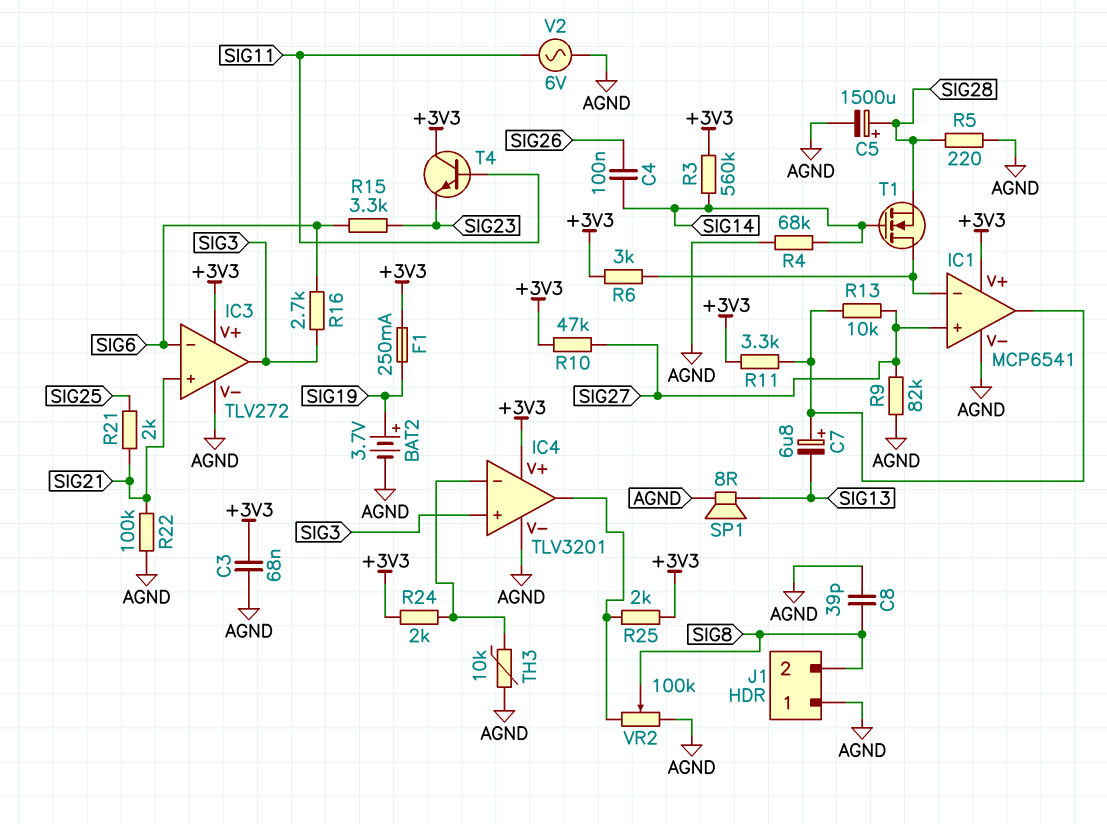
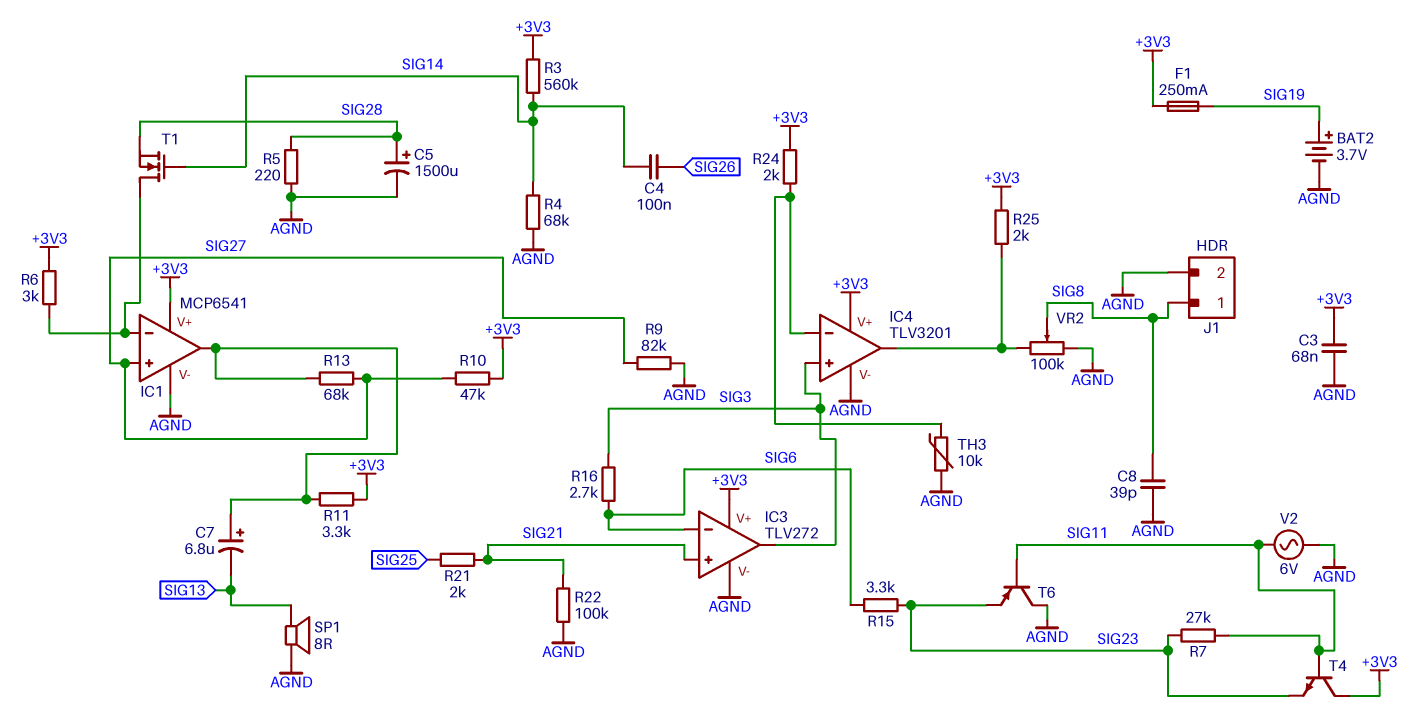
J1 pin 1: AGND -> SIG8
J1 pin 2: SIG8 -> AGND
R7: none -> 27k (SIG11, SIG23)
R13: 10k (IC1/out, SIG27) -> 68k (IC1/out, SIG27)
T6: none -> PNP (B SIG11, C AGND, E SIG23)

